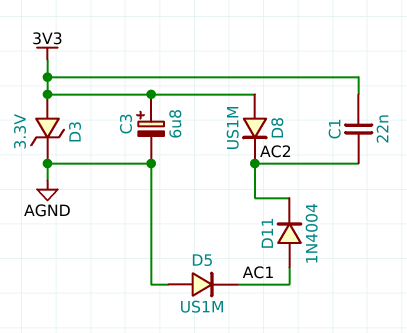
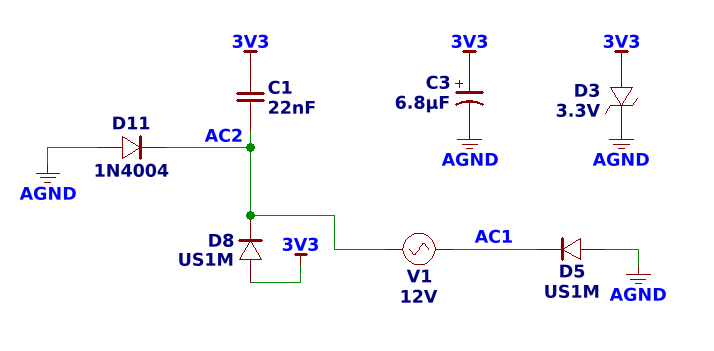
D11: diode 1N4004 (A AC1, K AC2) -> diode 1N4004 (A AGND, K AC2)
V1: none -> AC 12V (AC1, AC2)

